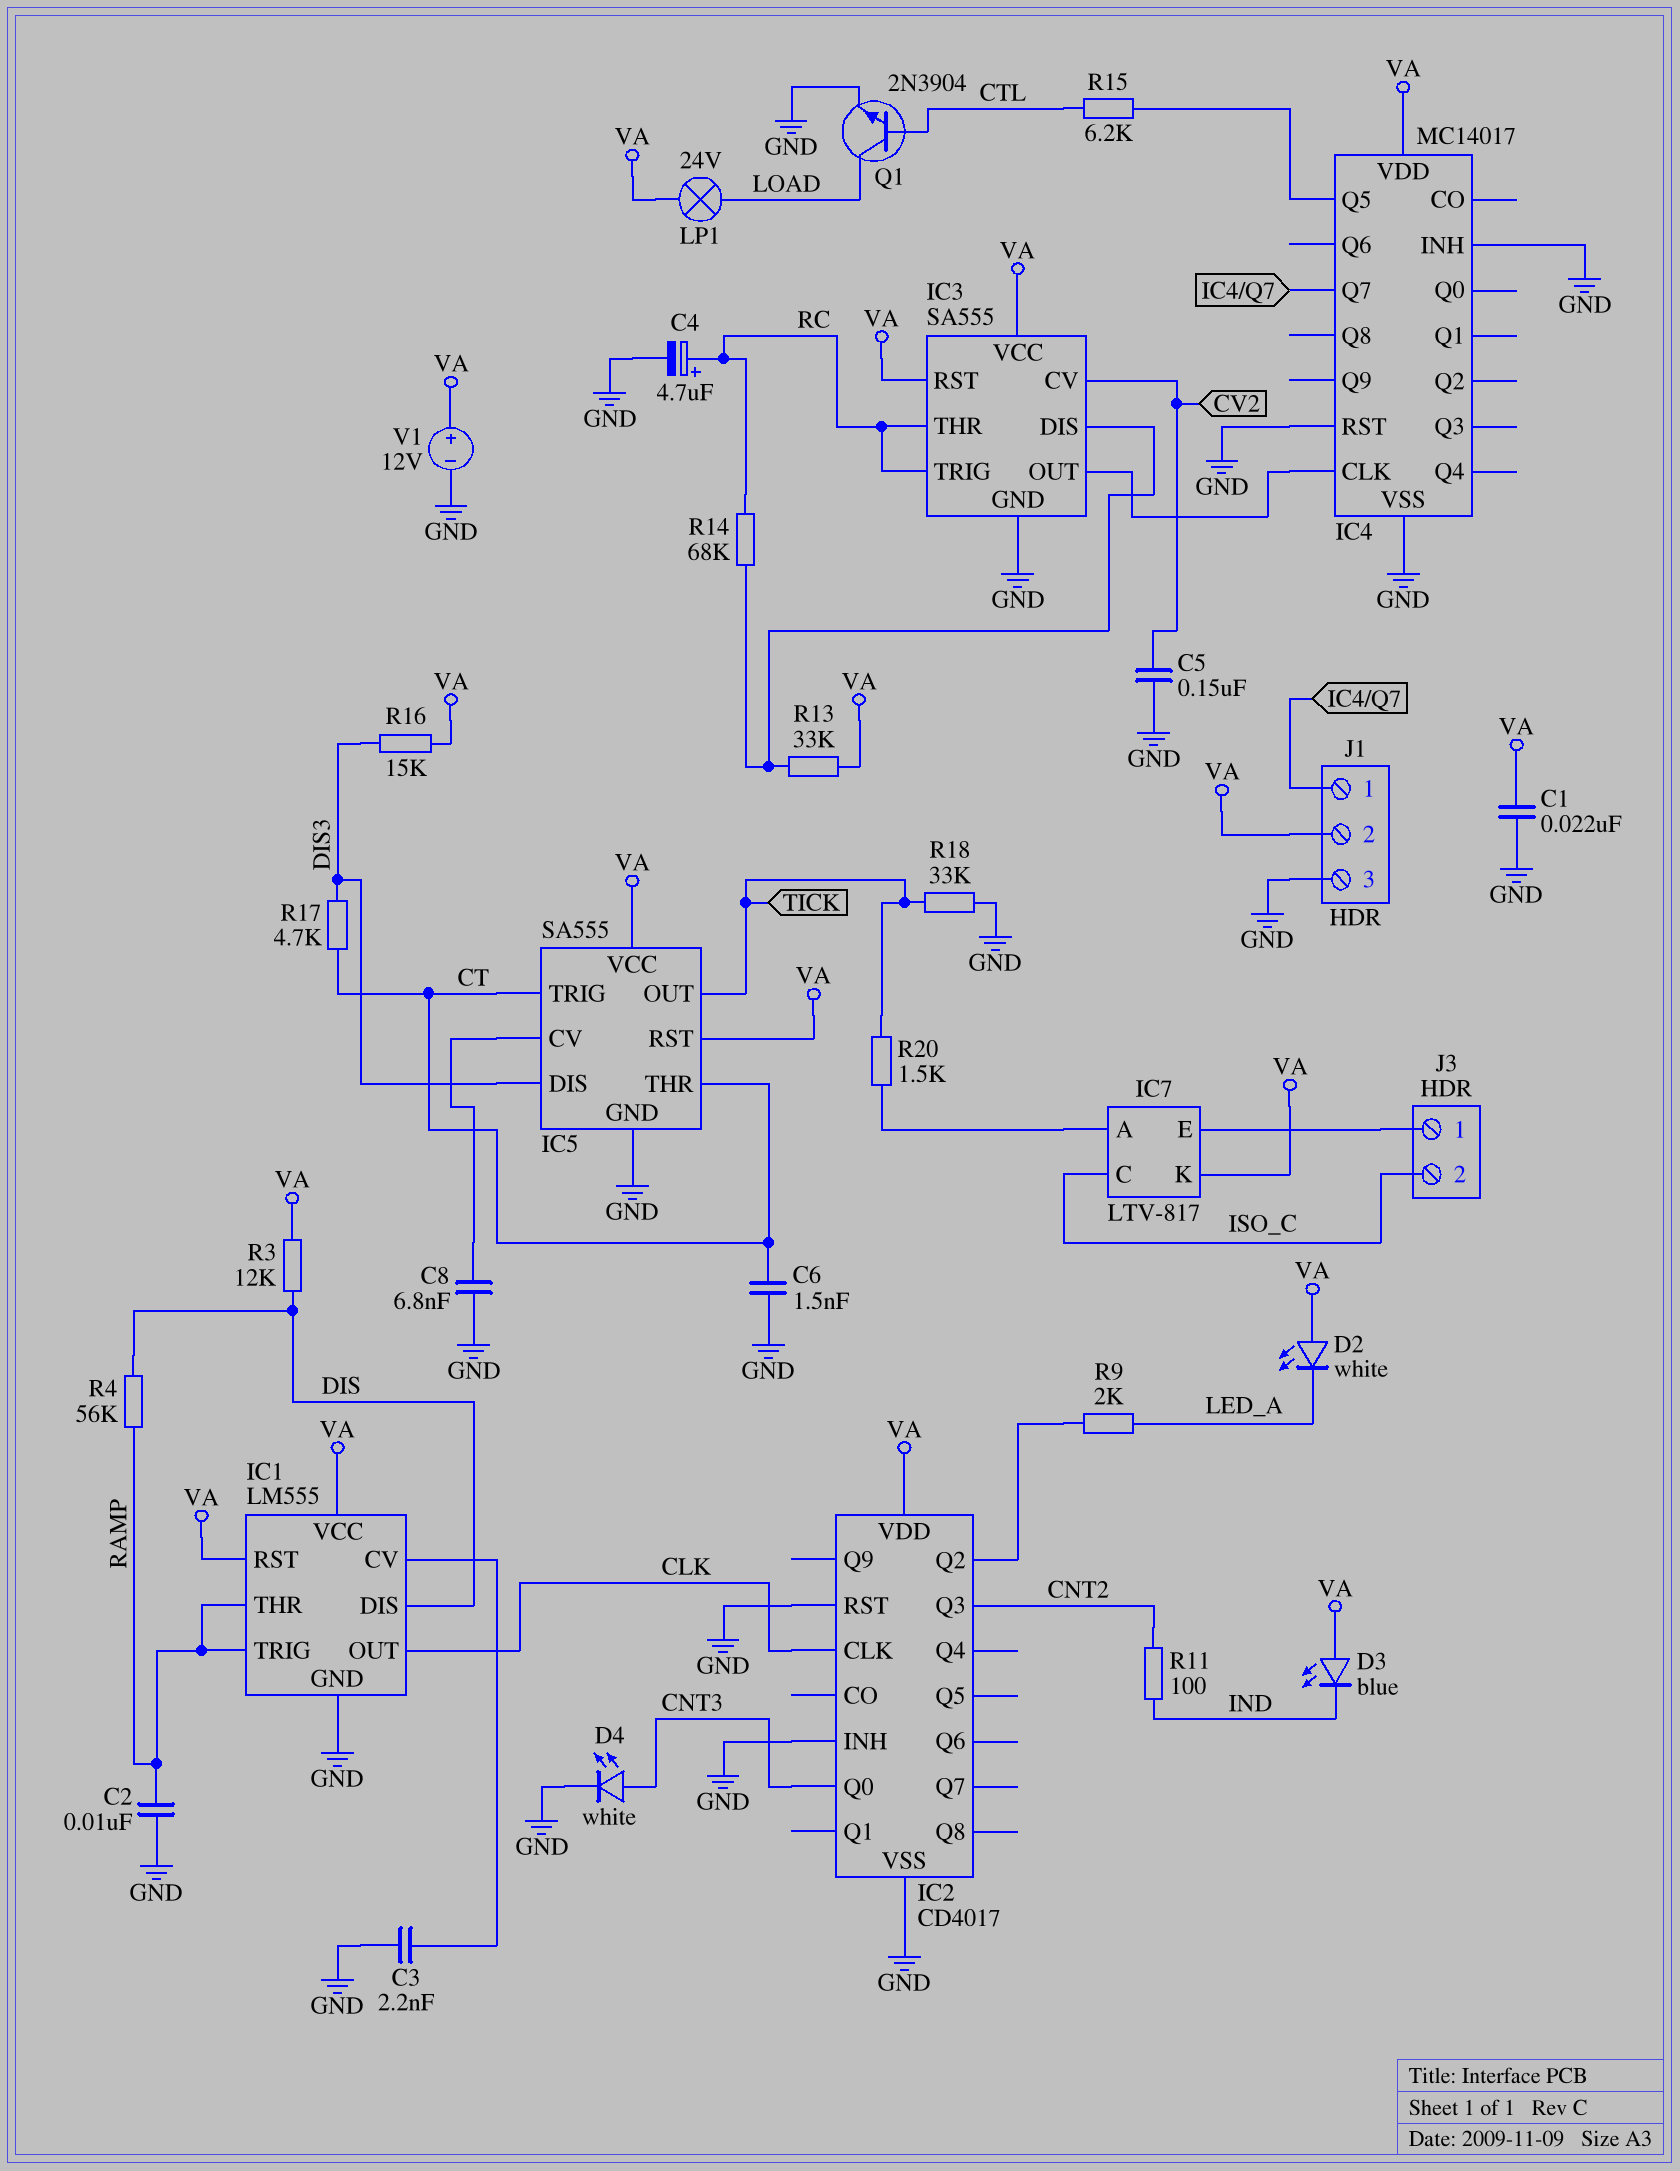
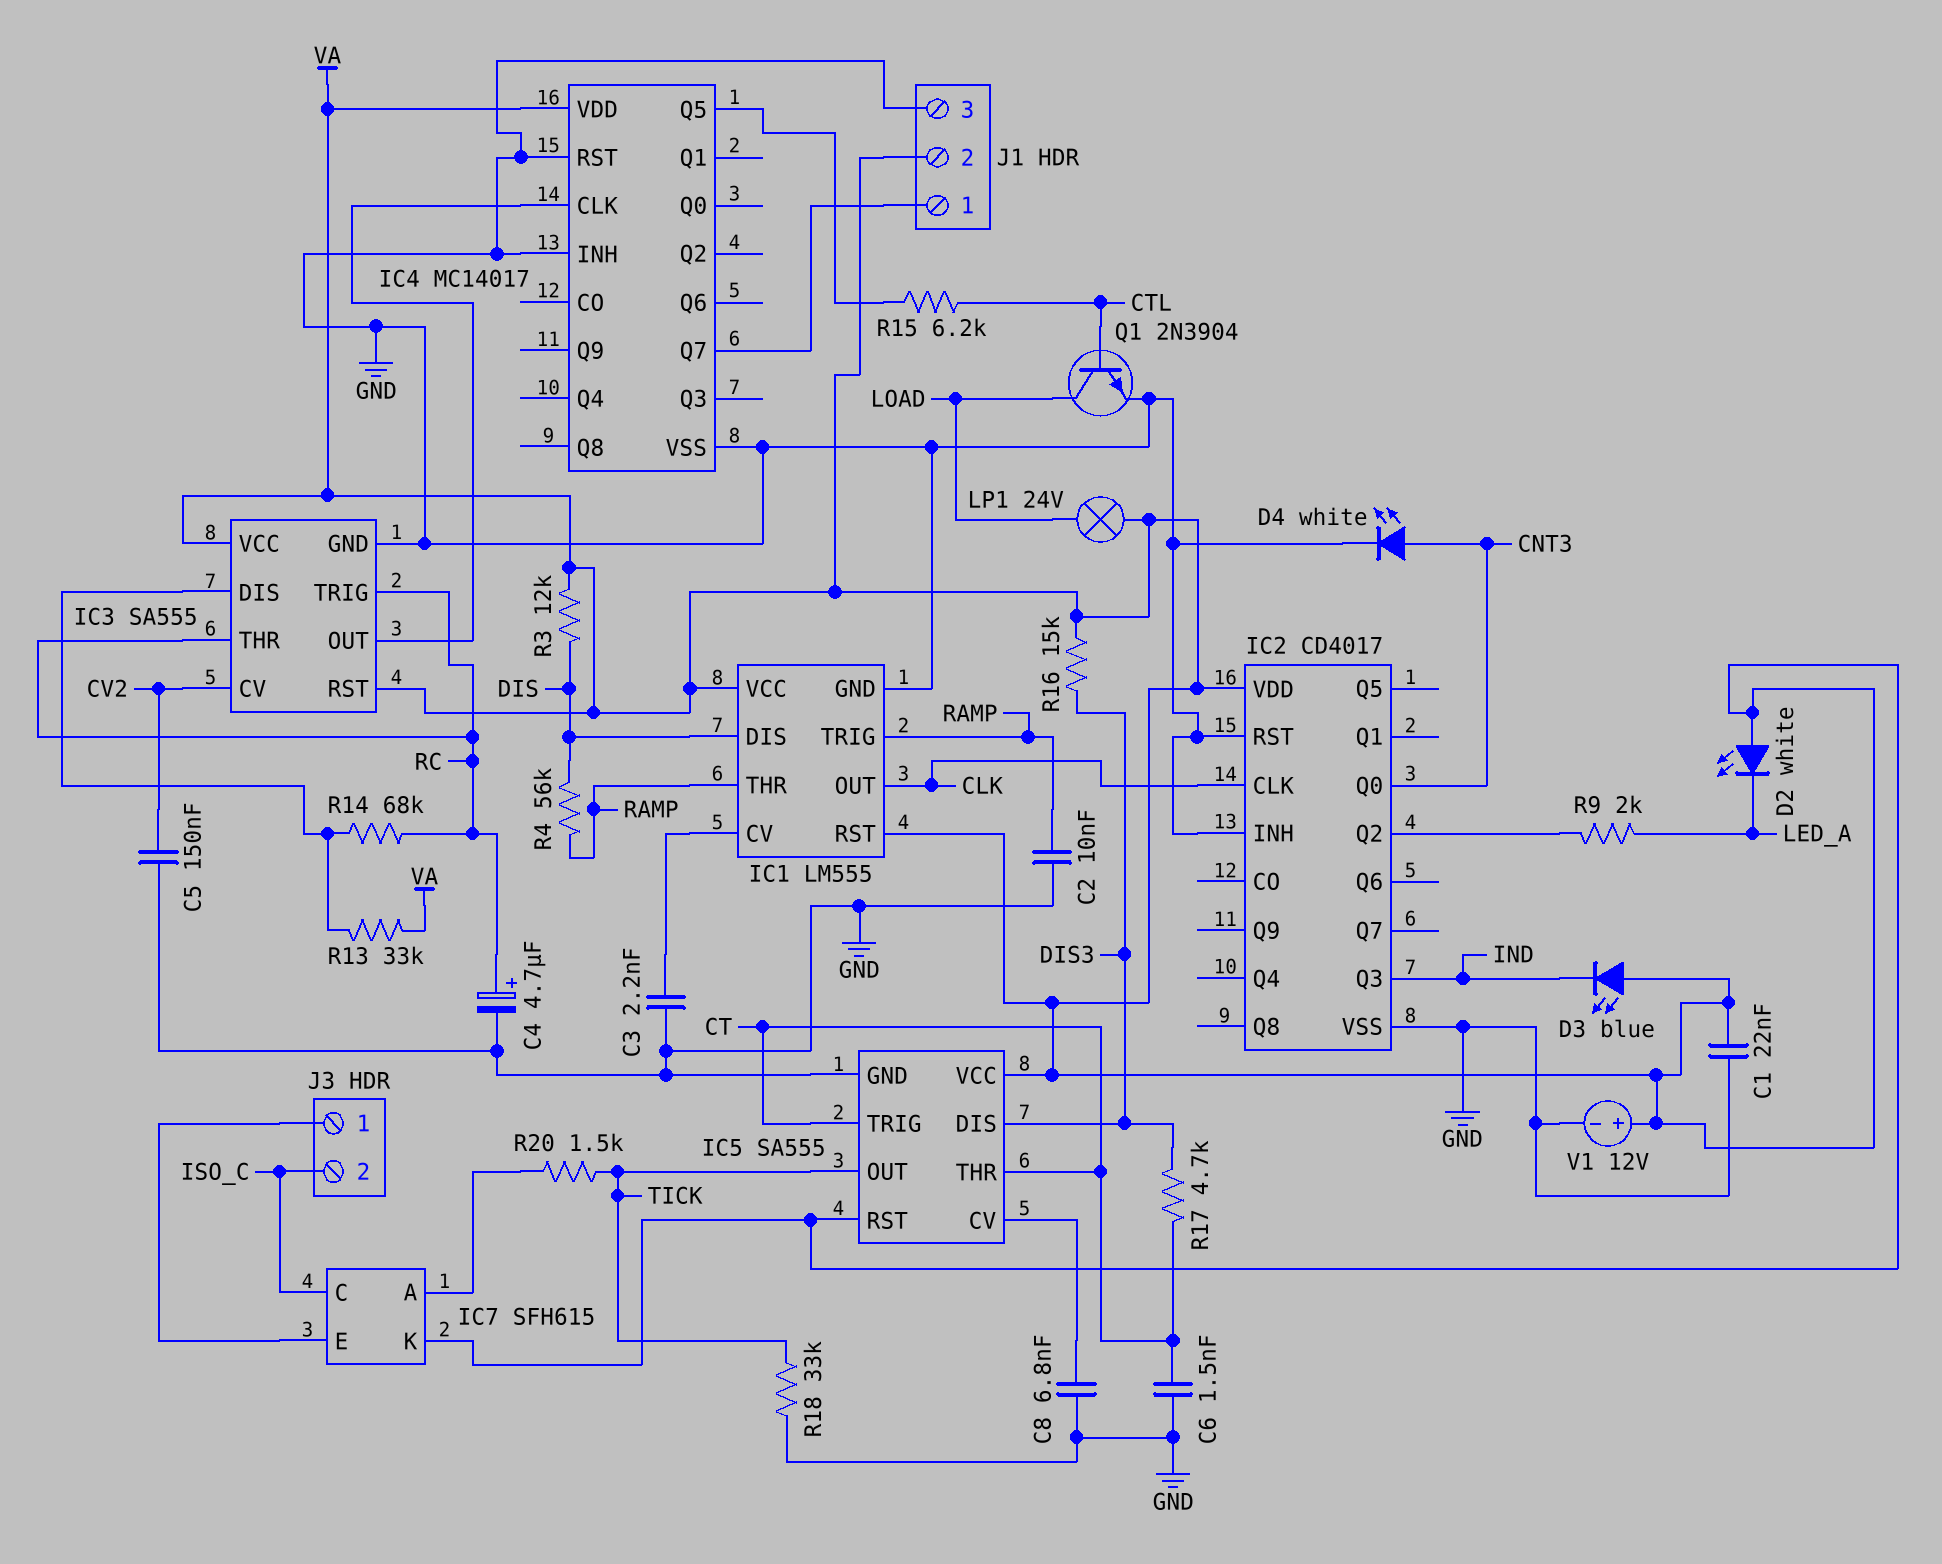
IC2 pin Q3: CNT2 -> IND
IC7: LTV-817 -> SFH615
R11: 100 (CNT2, IND) -> none

